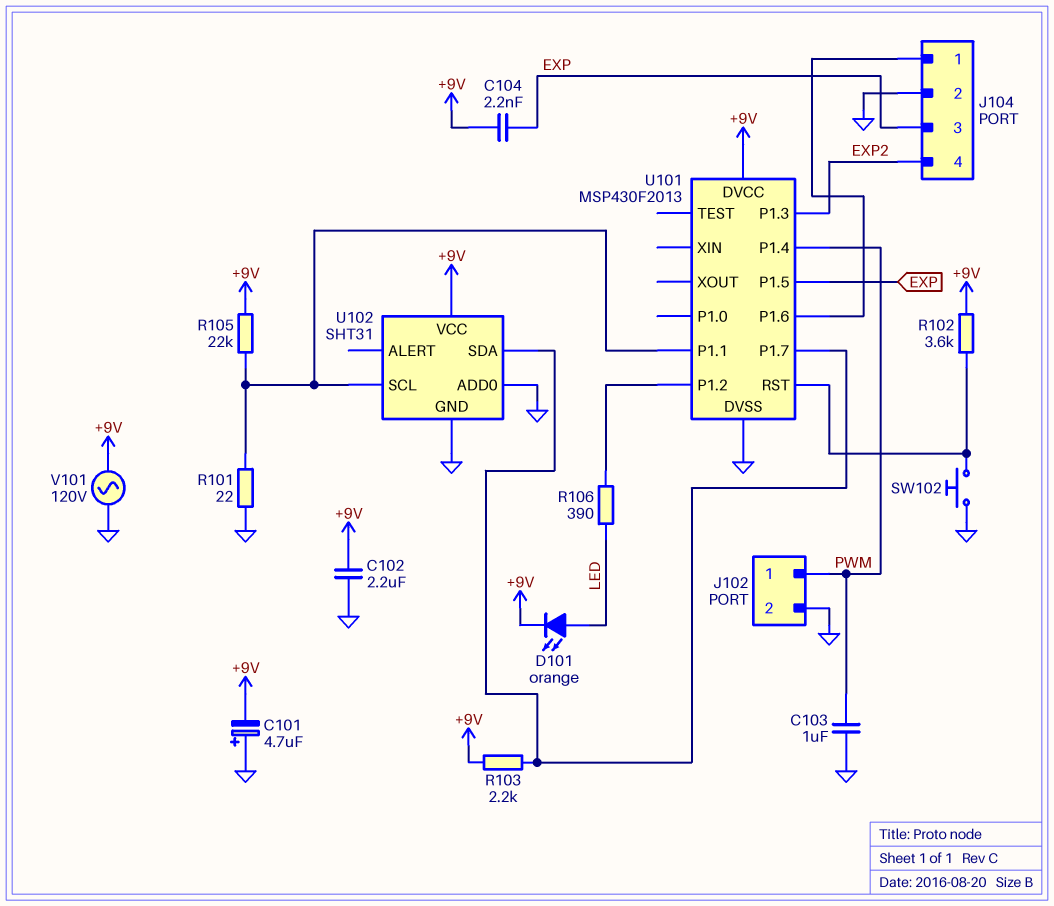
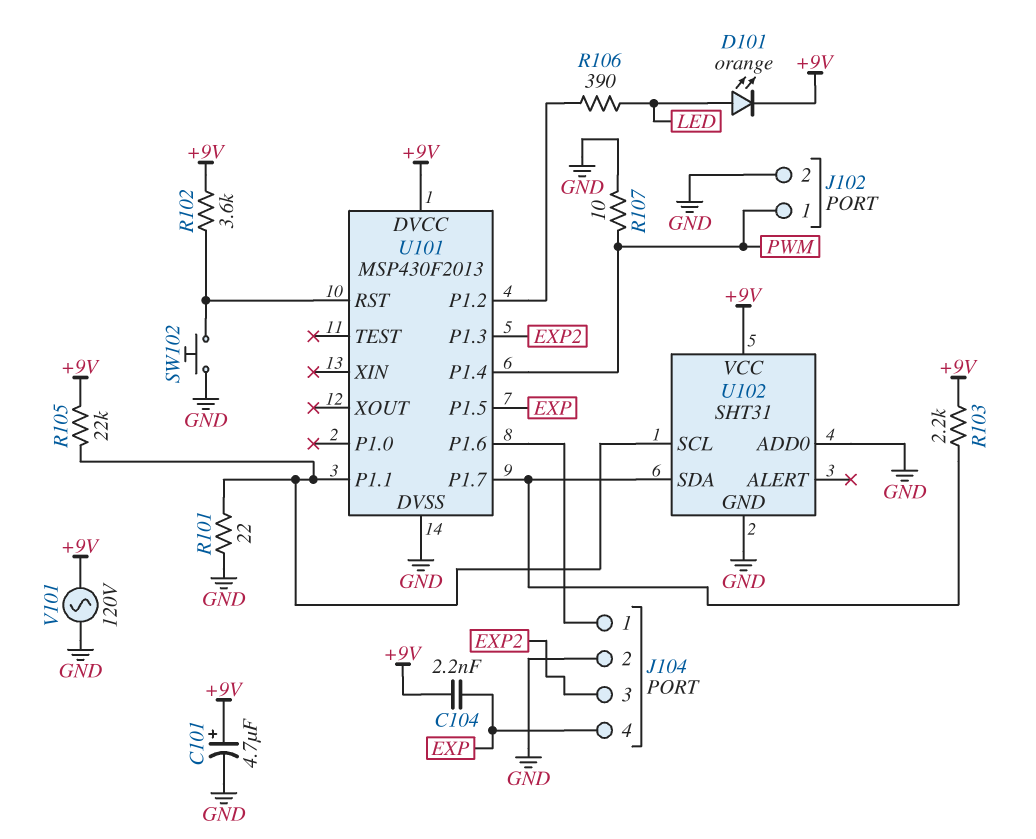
C101: 4.7uF (plus GND, minus +9V) -> 4.7uF (plus +9V, minus GND)
C102: 2.2uF (+9V, GND) -> none
C103: 1uF (GND, PWM) -> none
J104 pin 3: EXP -> EXP2
J104 pin 4: EXP2 -> EXP
R107: none -> 10 (GND, PWM)

